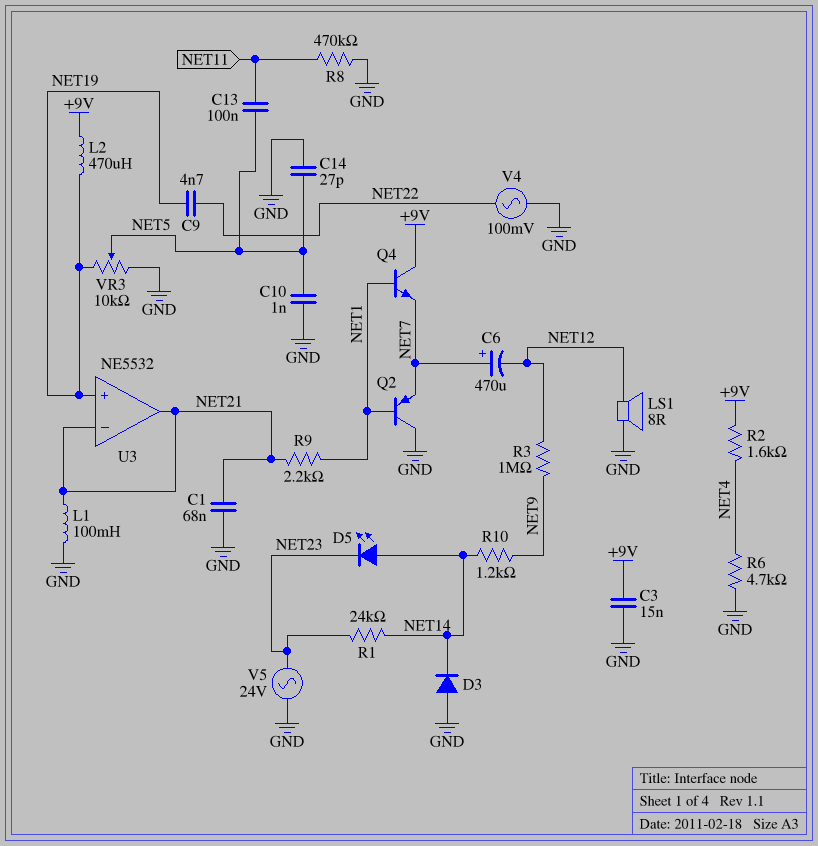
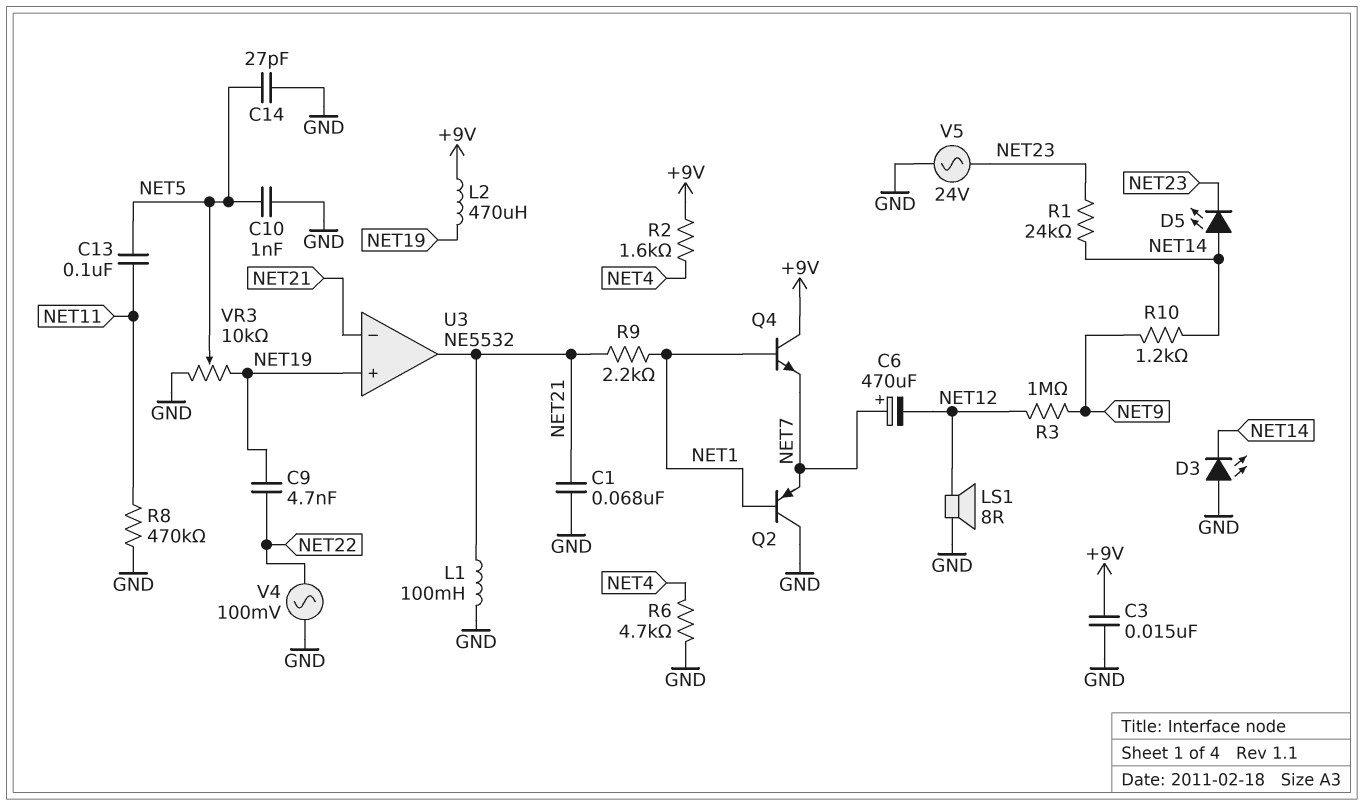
D3: diode (A GND, K NET14) -> LED (A GND, K NET14)

